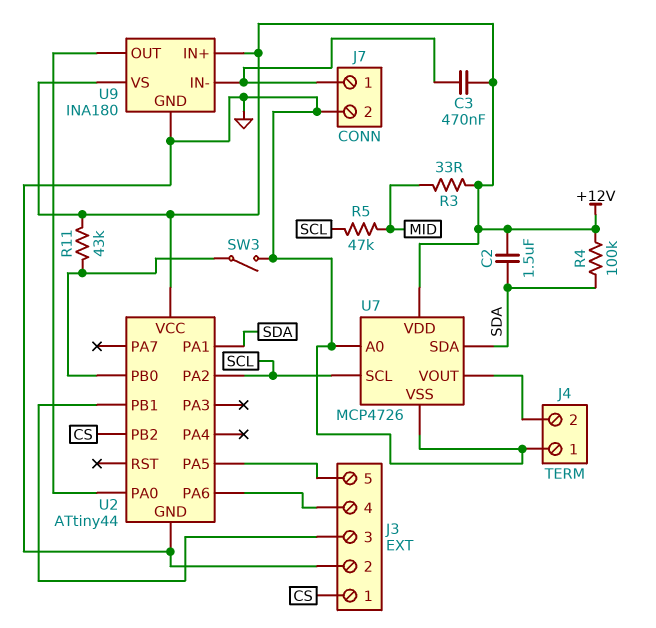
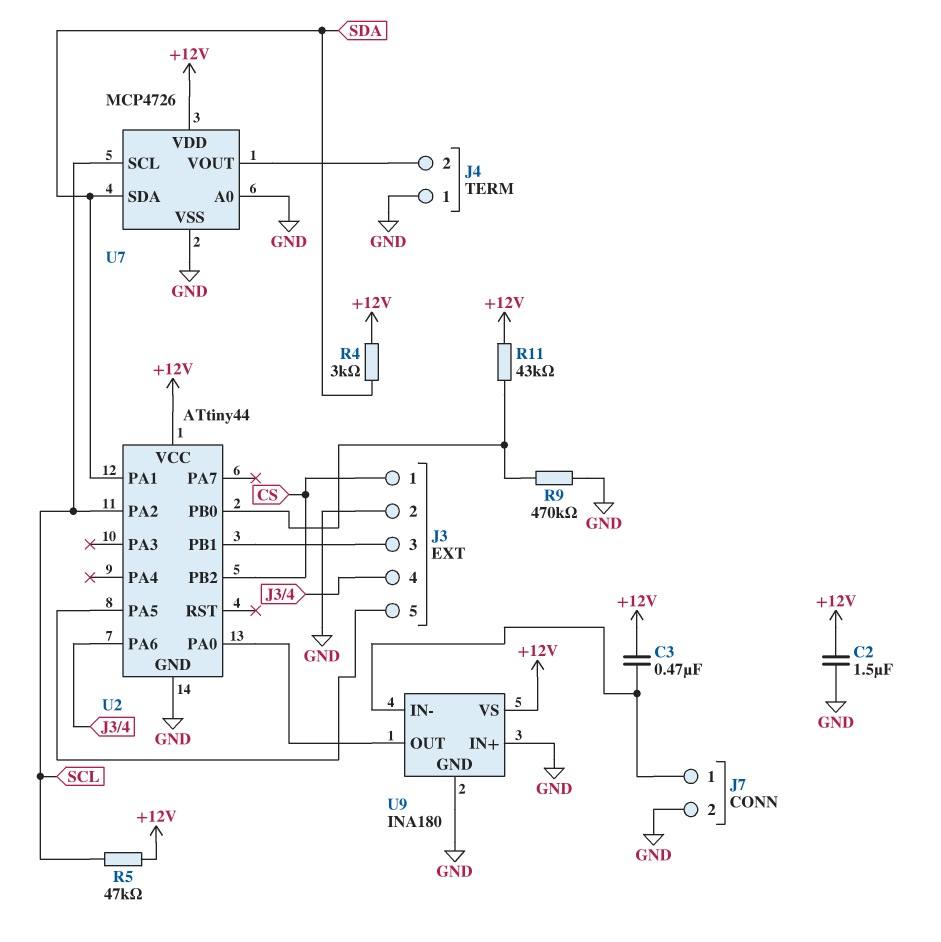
C2: 1.5uF (+12V, SDA) -> 1.5uF (+12V, GND)
R3: 33 (+12V, MID) -> none
R4: 100k (+12V, SDA) -> 3k (+12V, SDA)
R5: 47k (MID, SCL) -> 47k (+12V, SCL)
R9: none -> 470k (GND, U2/PB0)
SW3: switch (GND, U2/PB0) -> none
U9 pin IN+: +12V -> GND

